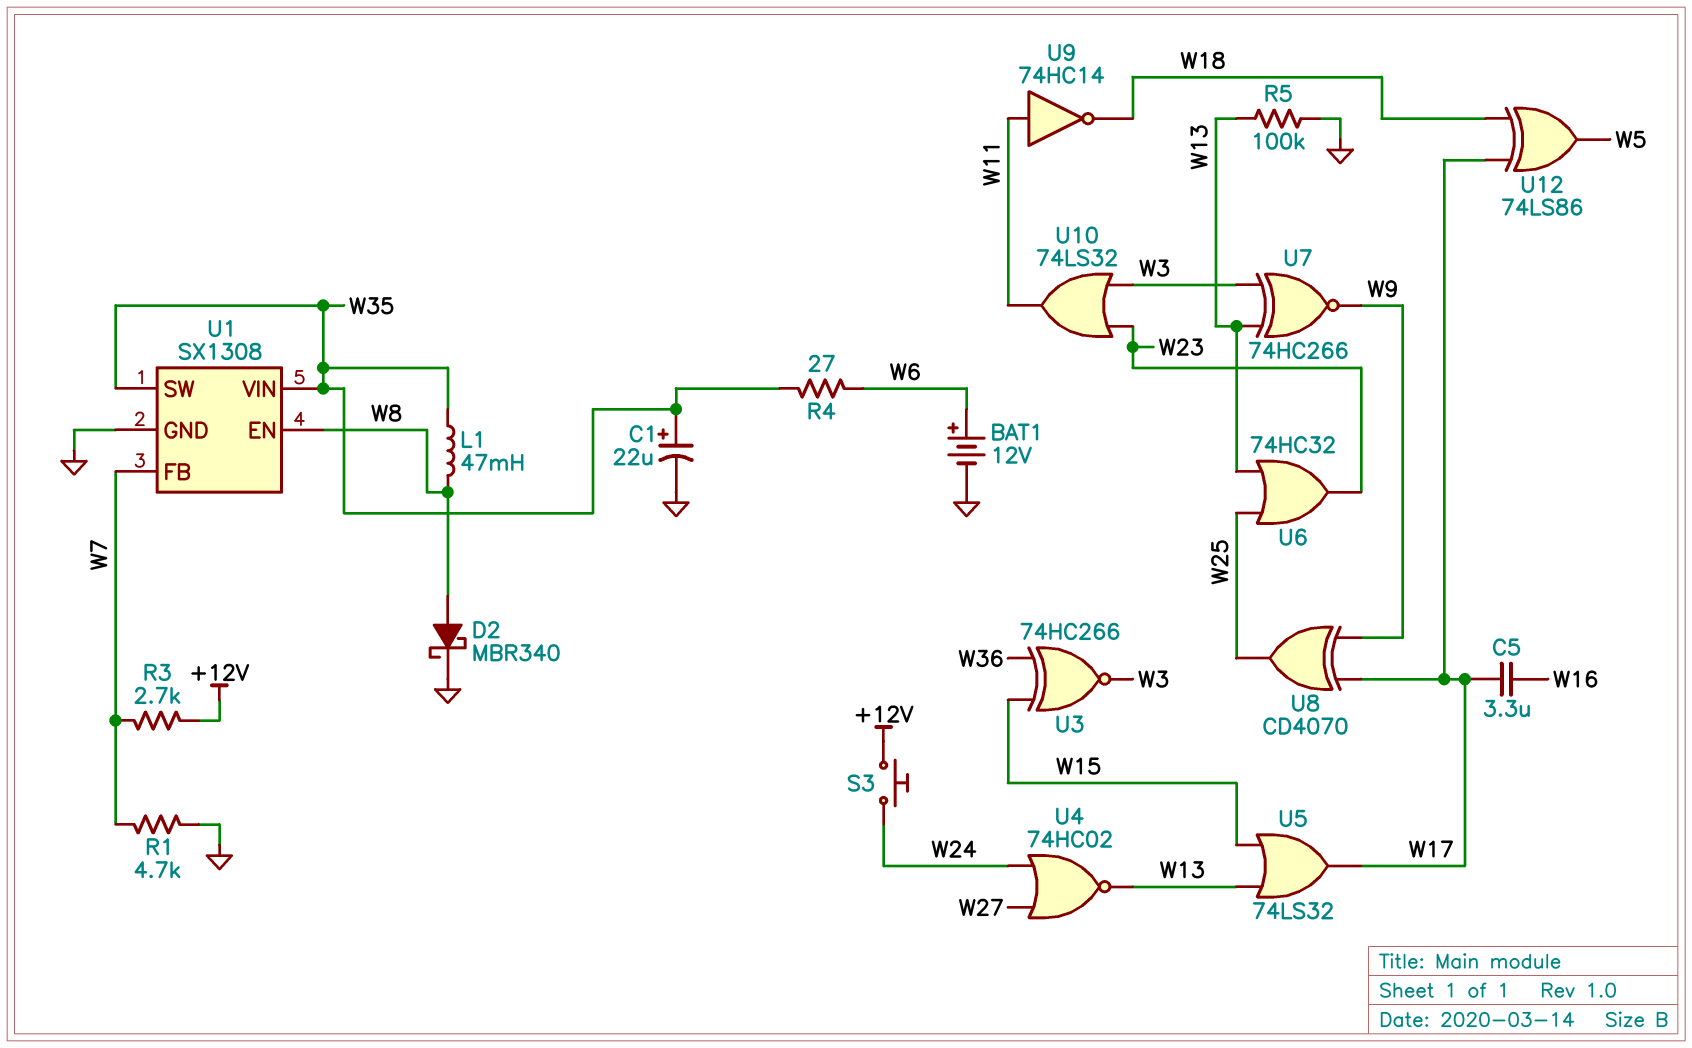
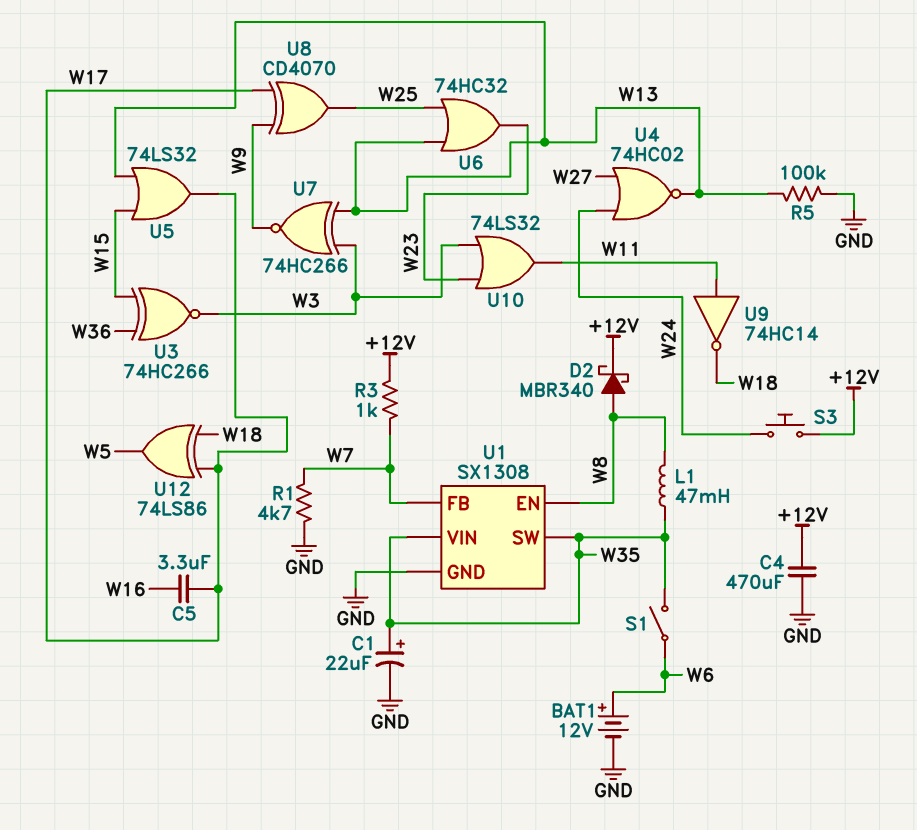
C4: none -> 470uF (+12V, GND)
D2: schottky MBR340 (A W8, K GND) -> schottky MBR340 (A W8, K +12V)
R3: 2.7k (+12V, W7) -> 1k (+12V, W7)
R4: 27 (W6, W35) -> none
S1: none -> switch (W6, W35)

